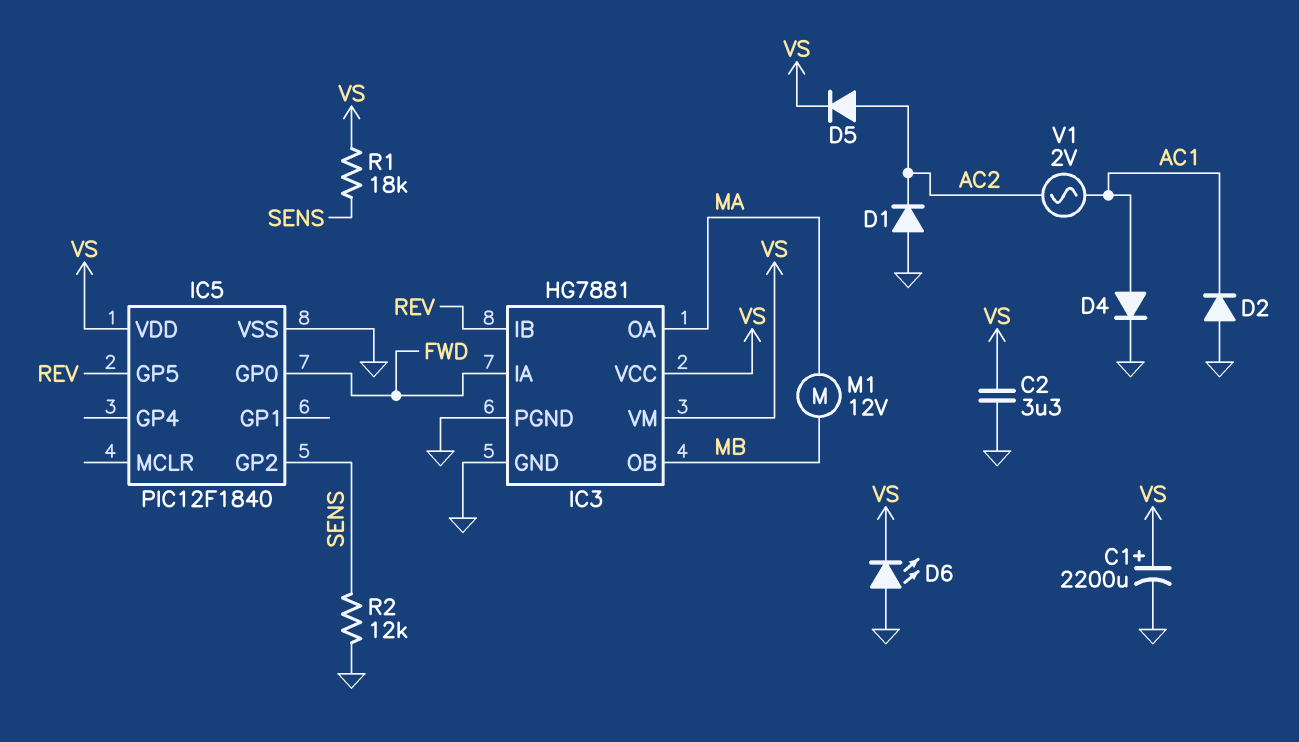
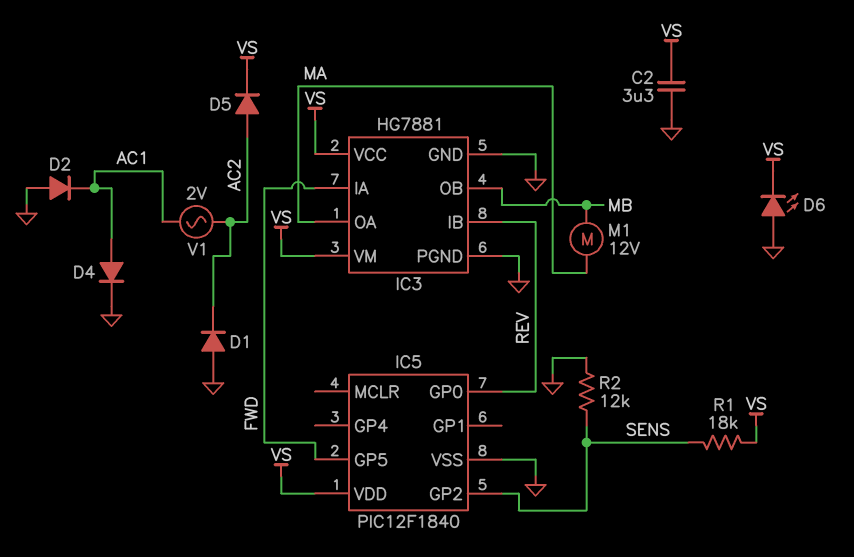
C1: 2200uF (plus VS, minus GND) -> none
IC5 pin GP0: FWD -> REV
IC5 pin GP5: REV -> FWD

